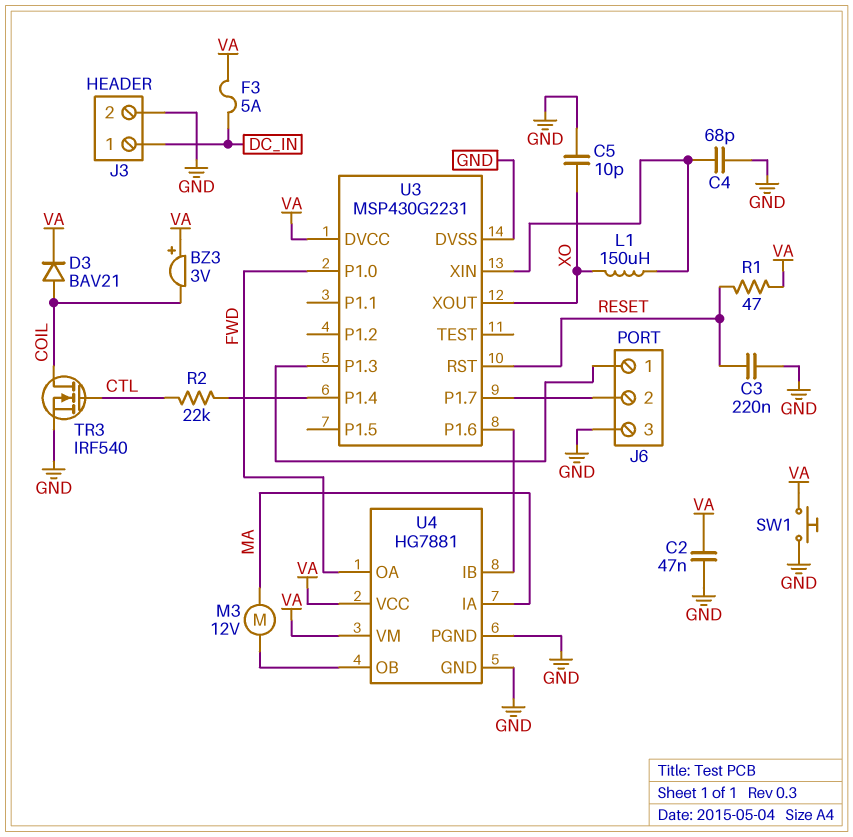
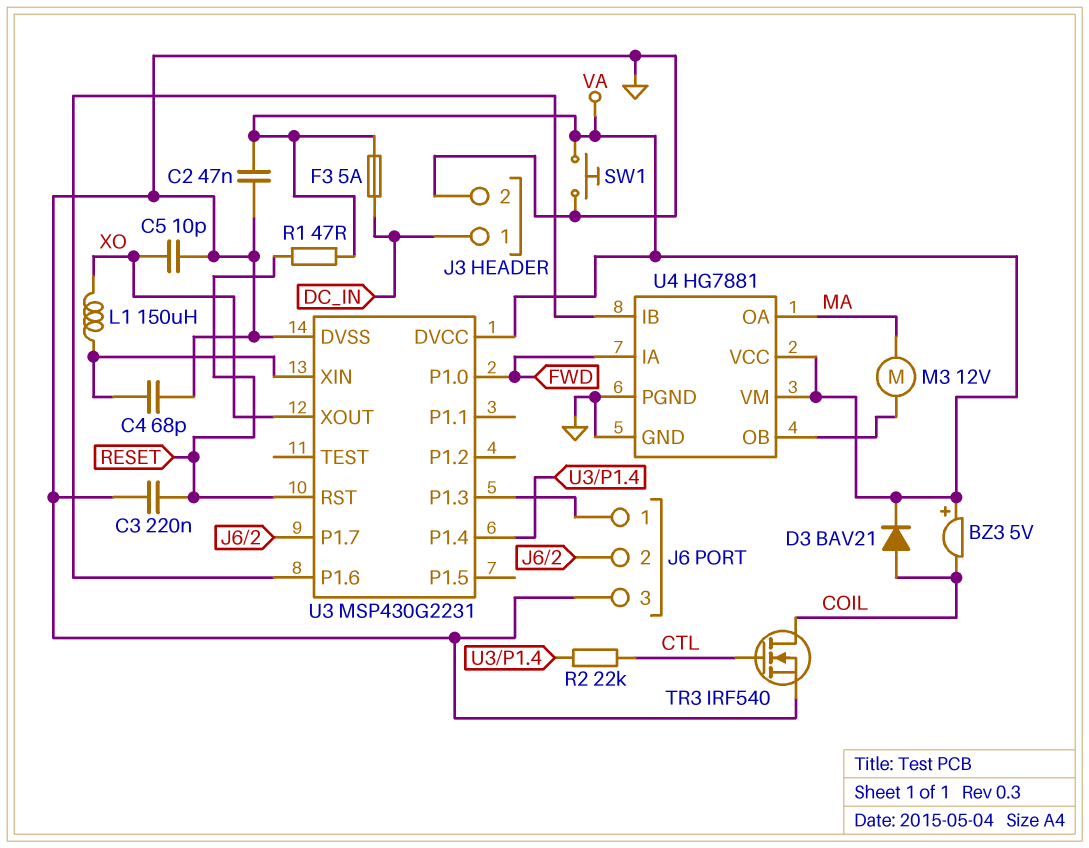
BZ3: buzzer 3V (plus VA, minus COIL) -> buzzer 5V (plus VA, minus COIL)
U4 pin IA: MA -> FWD
U4 pin OA: FWD -> MA

